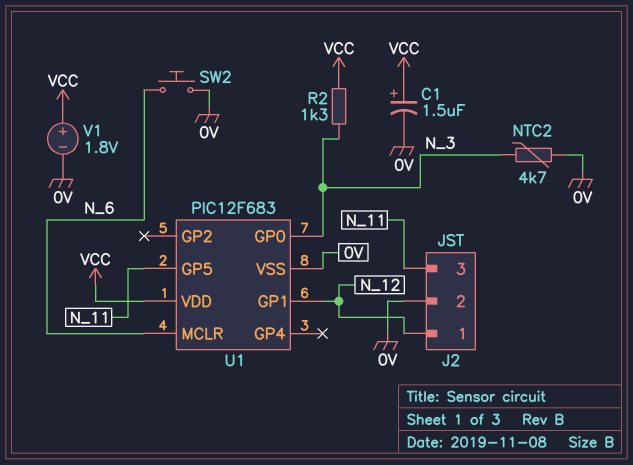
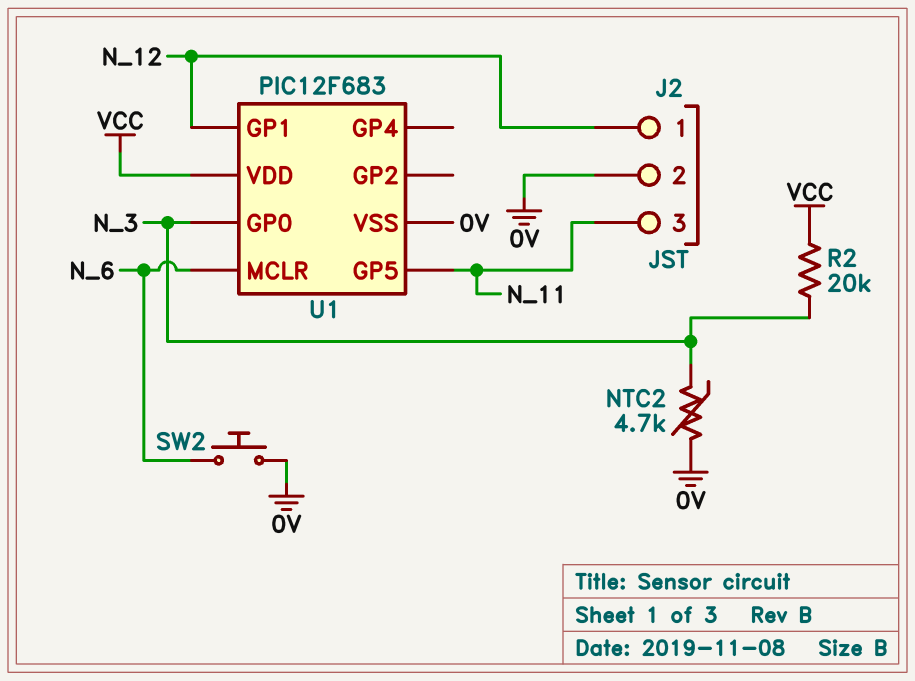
C1: 1.5uF (plus VCC, minus 0V) -> none
R2: 1.3k (N_3, VCC) -> 20k (N_3, VCC)
V1: 1.8V (plus VCC, minus 0V) -> none

